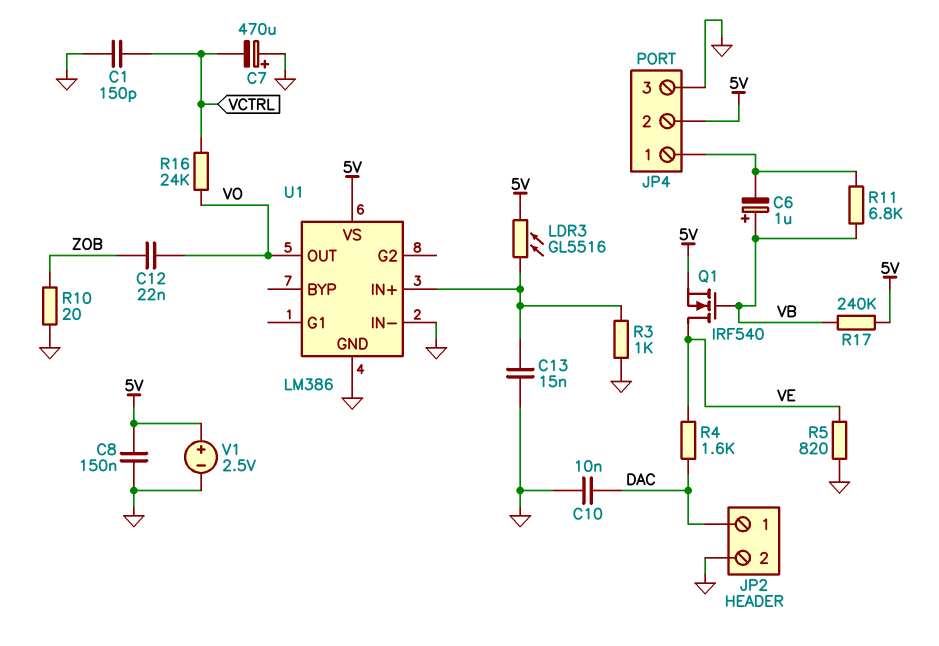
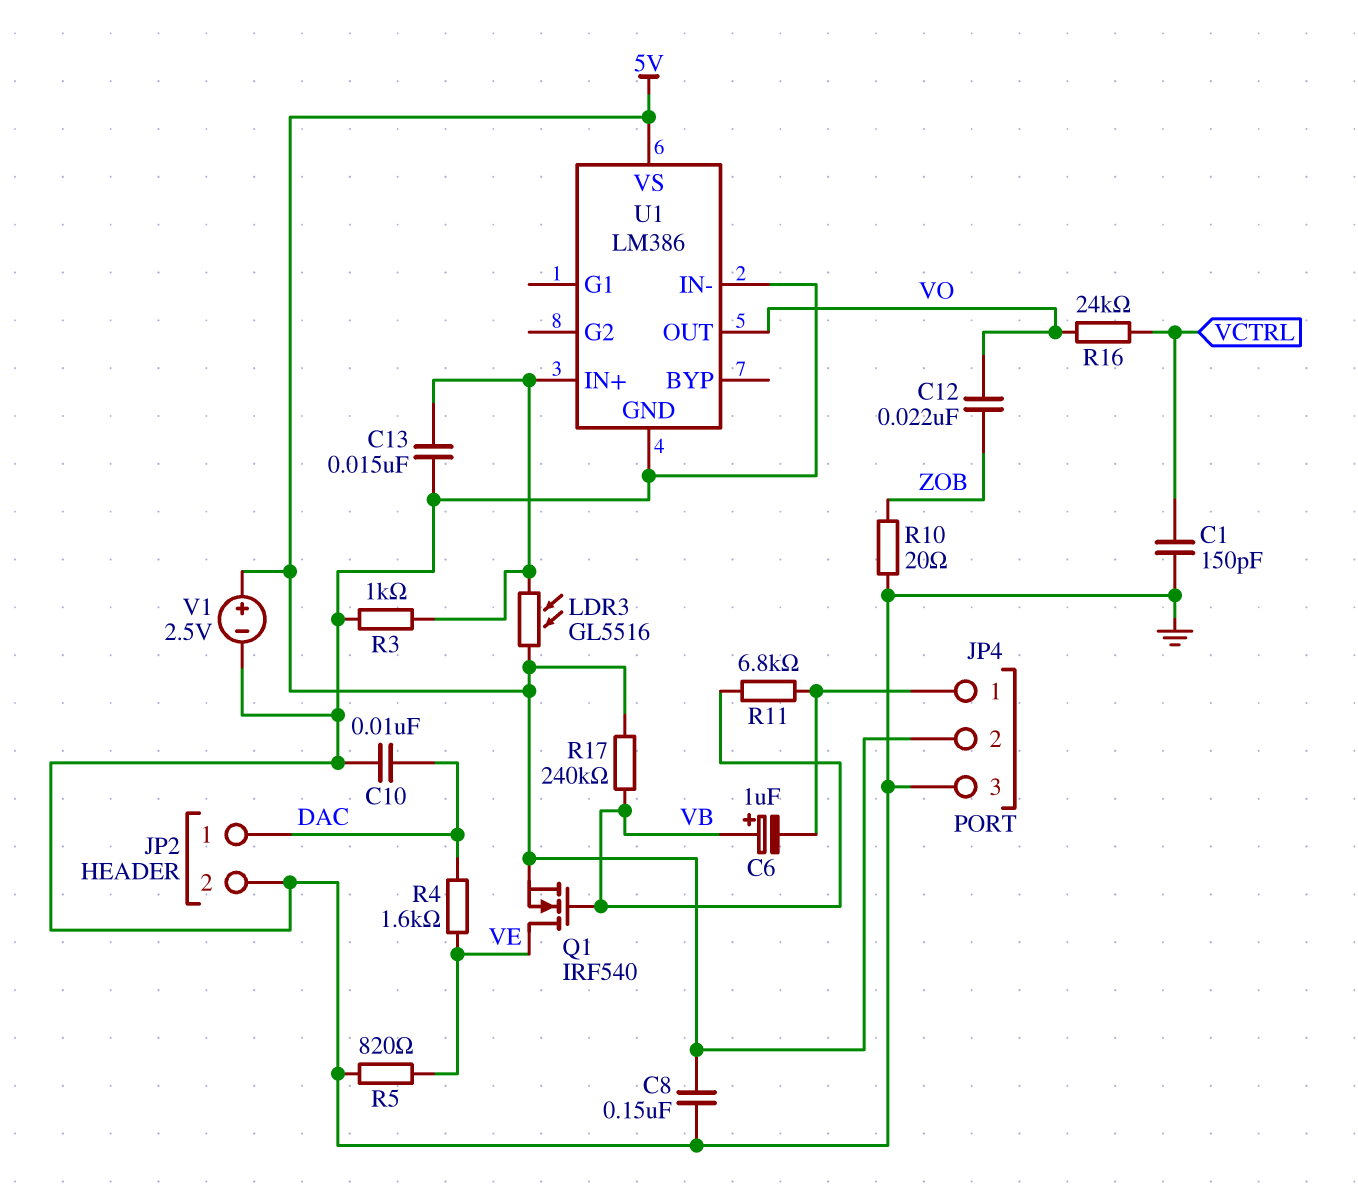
C7: 470uF (plus GND, minus VCTRL) -> none

